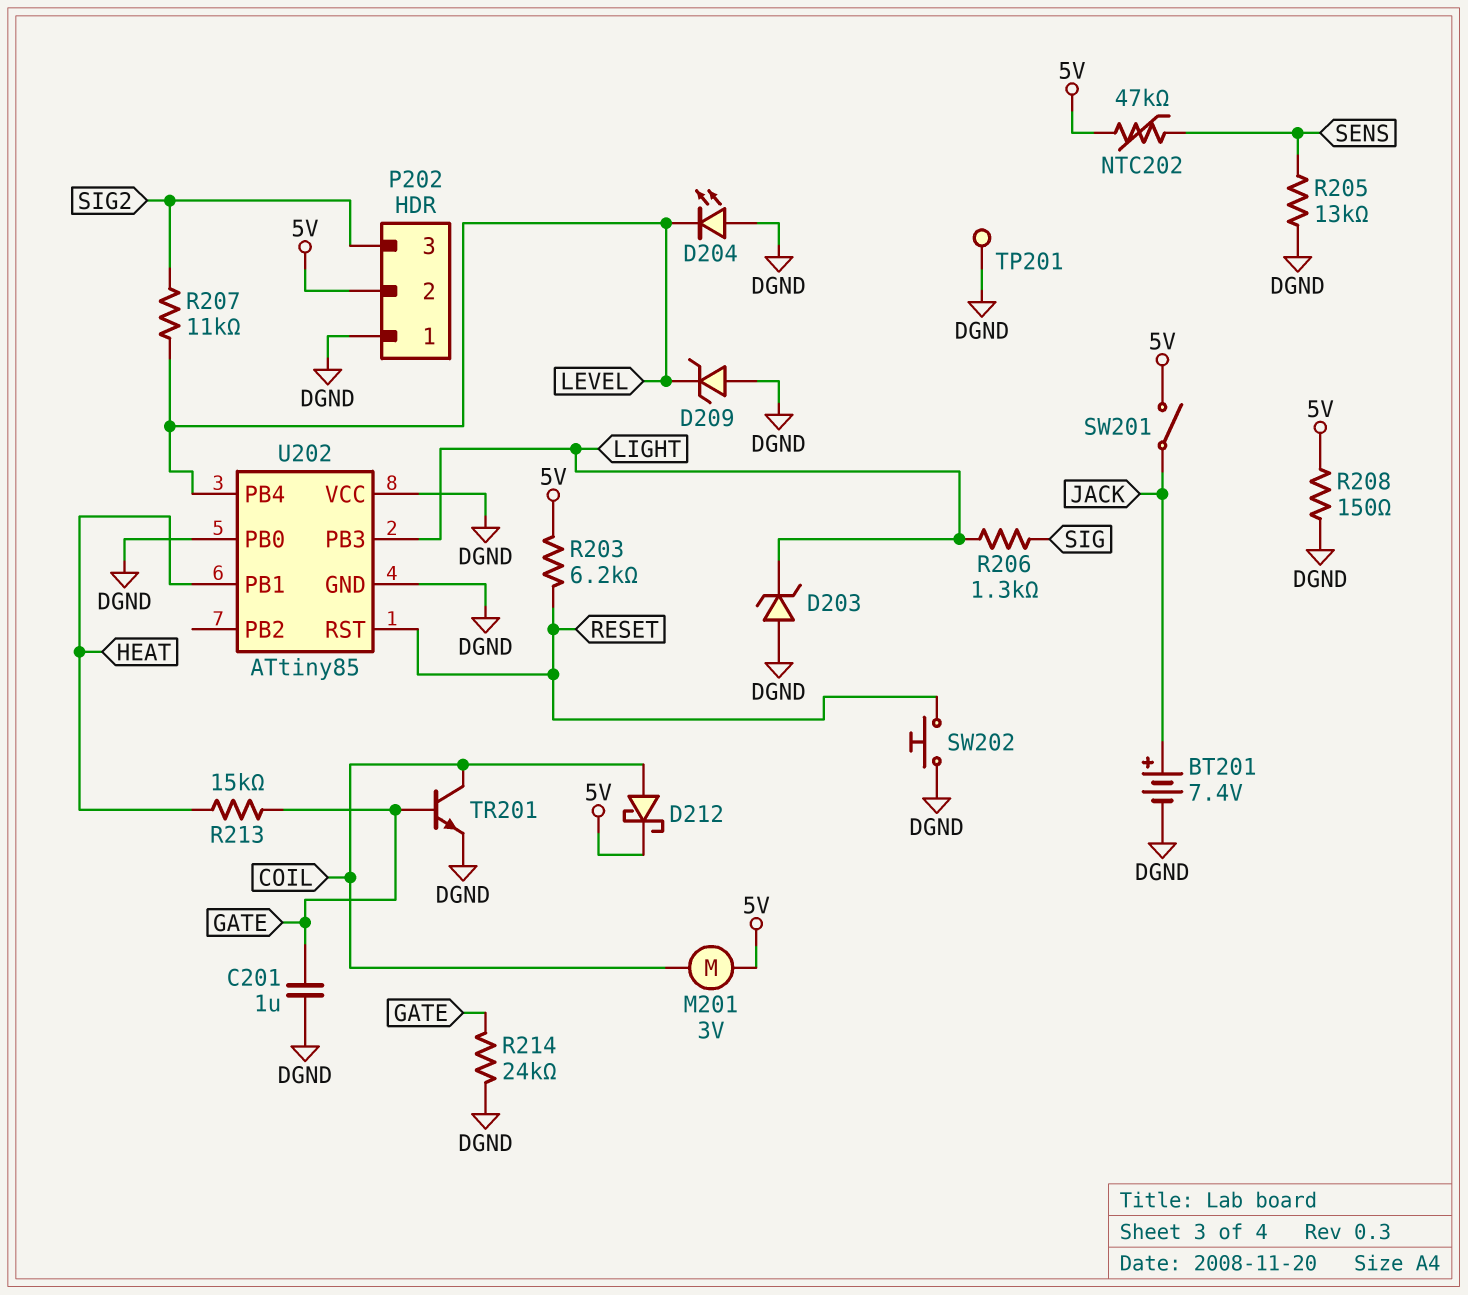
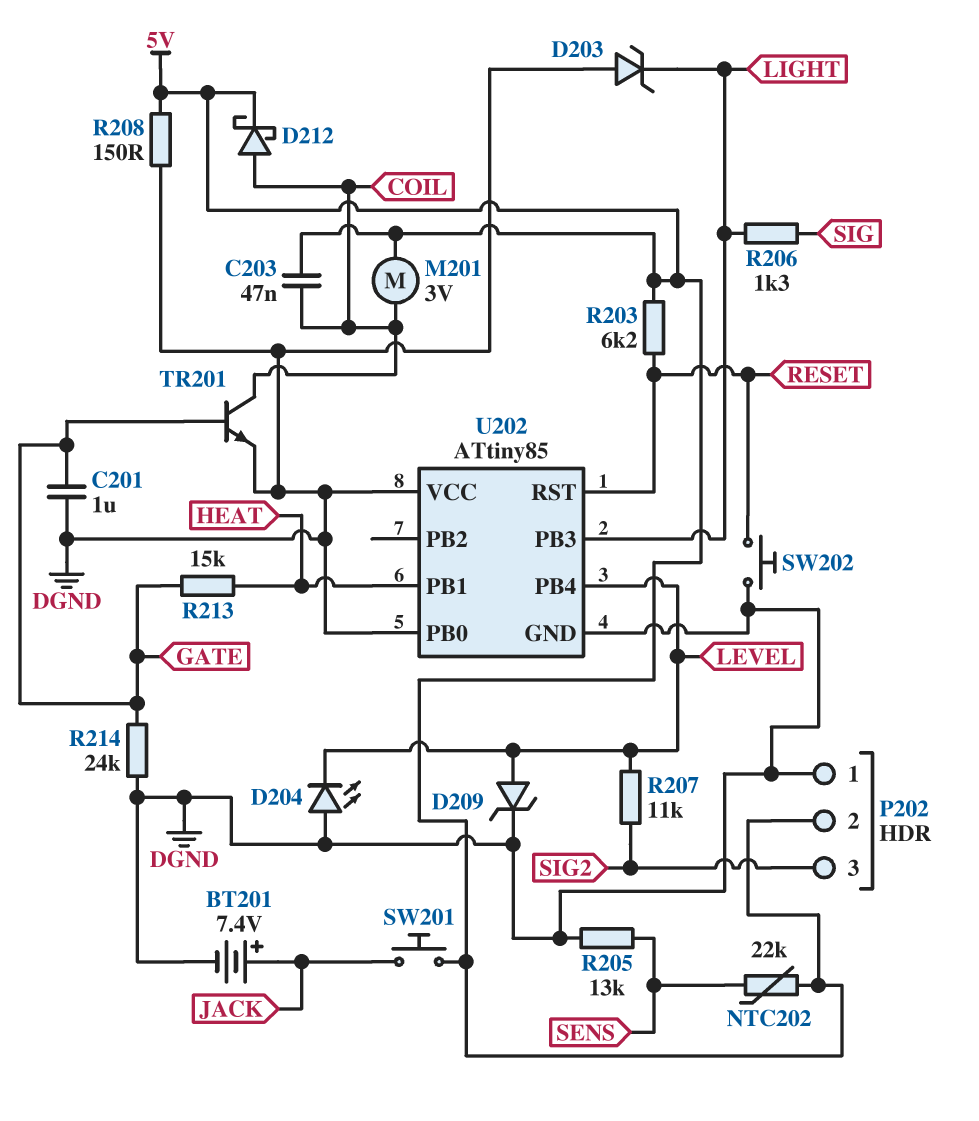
C203: none -> 47nF (5V, COIL)
D209: zener (A DGND, K LEVEL) -> zener (A LEVEL, K DGND)
NTC202: 47k (5V, SENS) -> 22k (5V, SENS)
SW201: switch (5V, JACK) -> button (5V, JACK)
TP201: test point (DGND) -> none

